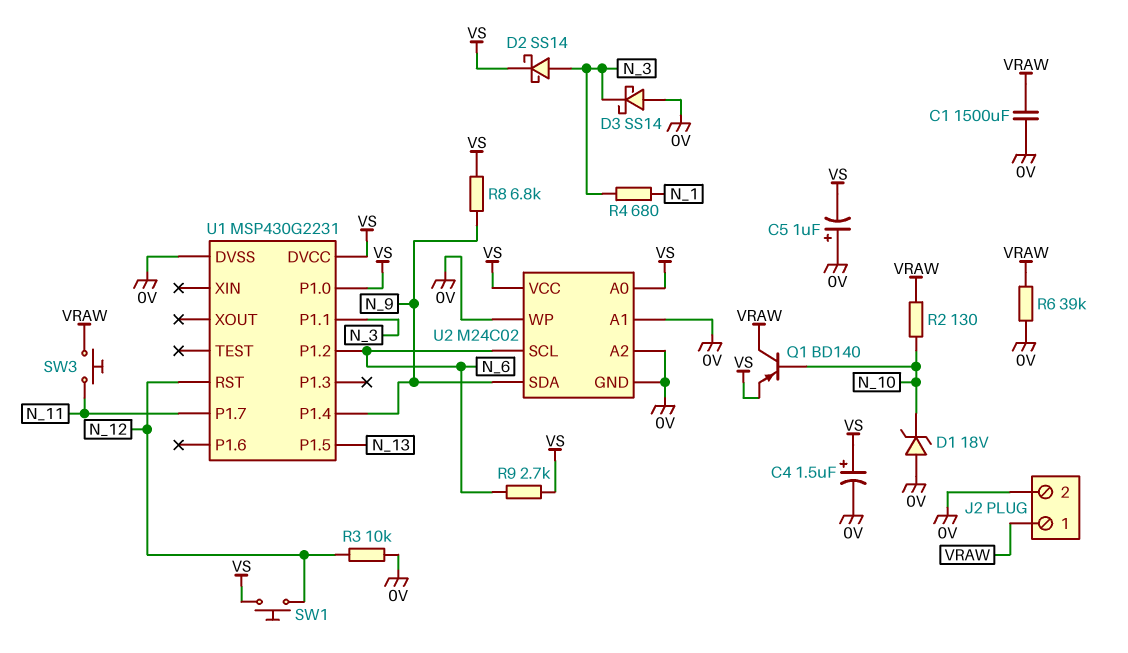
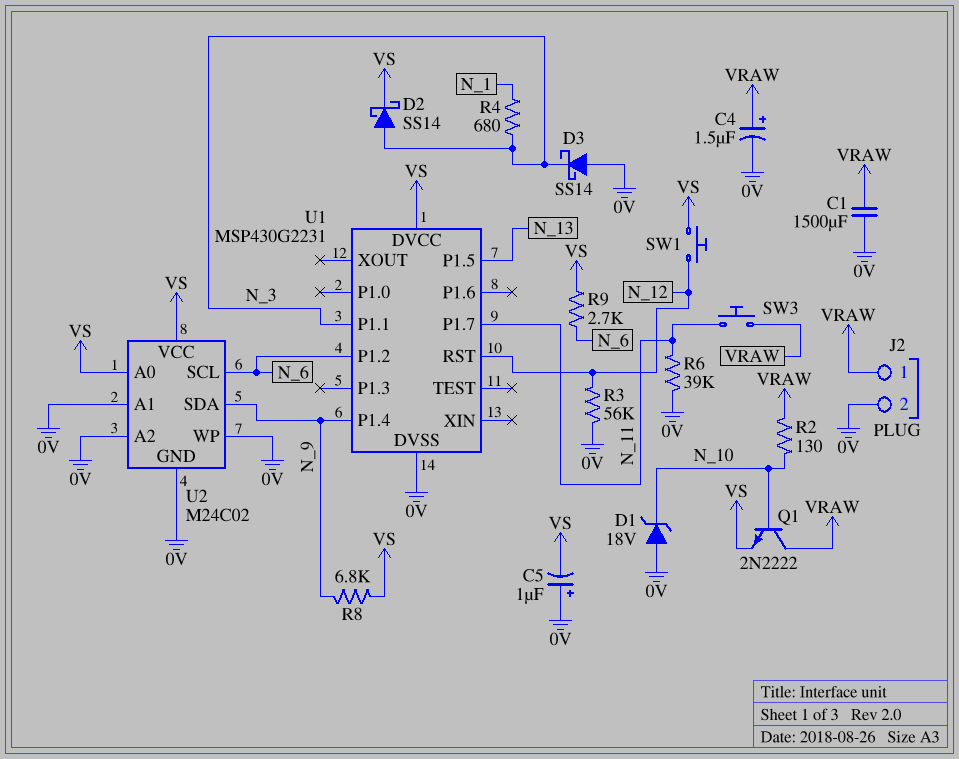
C4: 1.5uF (plus VS, minus 0V) -> 1.5uF (plus VRAW, minus 0V)
Q1: PNP BD140 (B N_10, C VRAW, E VS) -> NPN 2N2222 (B N_10, C VRAW, E VS)
R3: 10k (0V, N_12) -> 56k (0V, N_12)
R6: 39k (0V, VRAW) -> 39k (0V, N_11)
U1 pin P1.0: VS -> none

